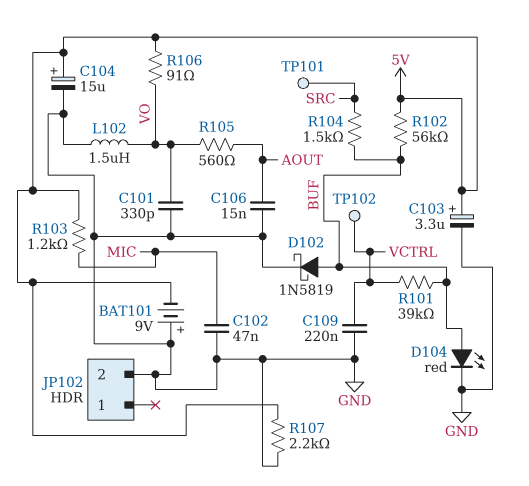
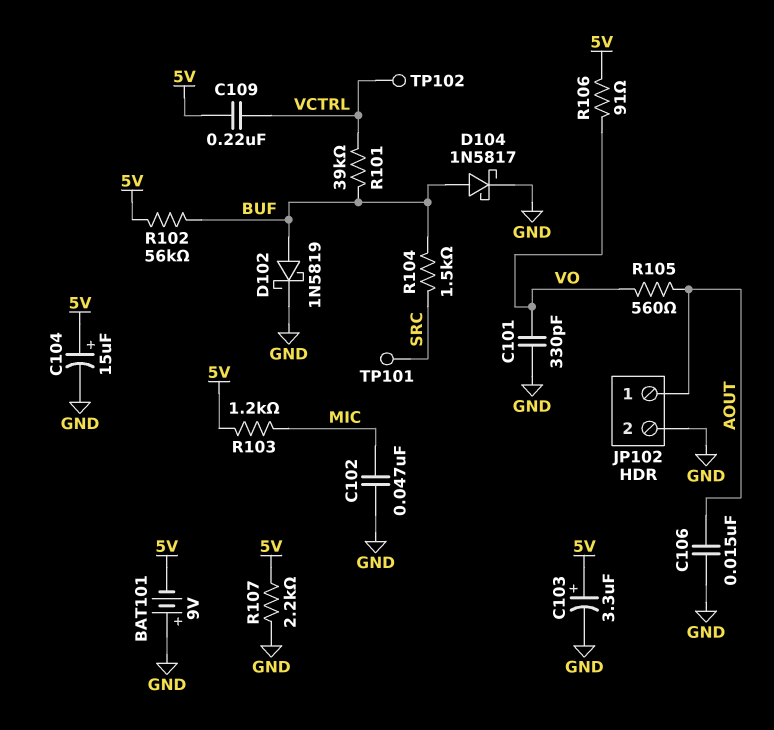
C109: 220nF (GND, VCTRL) -> 220nF (5V, VCTRL)
D104: LED red (A BUF, K GND) -> schottky 1N5817 (A BUF, K GND)
JP102 pin 1: none -> AOUT
L102: 1.5uH (GND, VO) -> none

